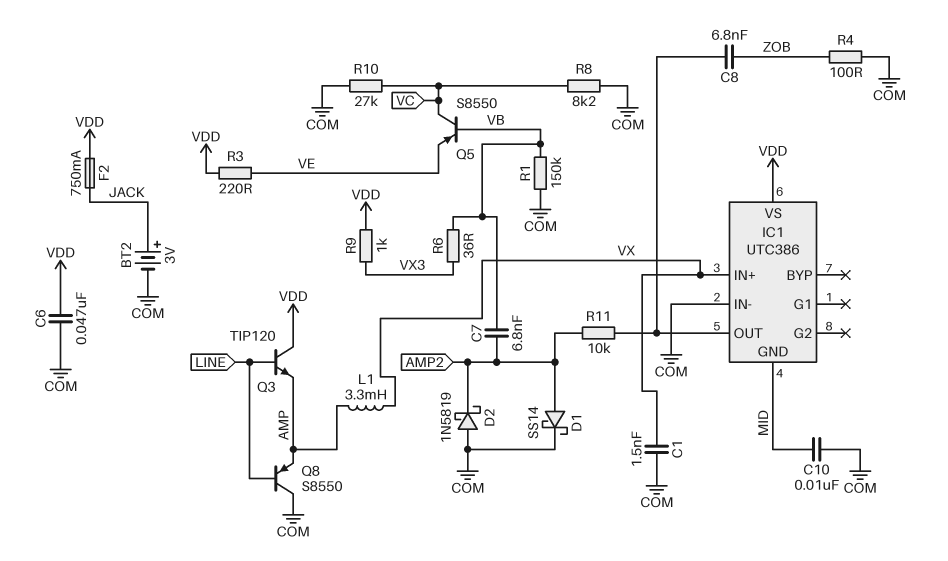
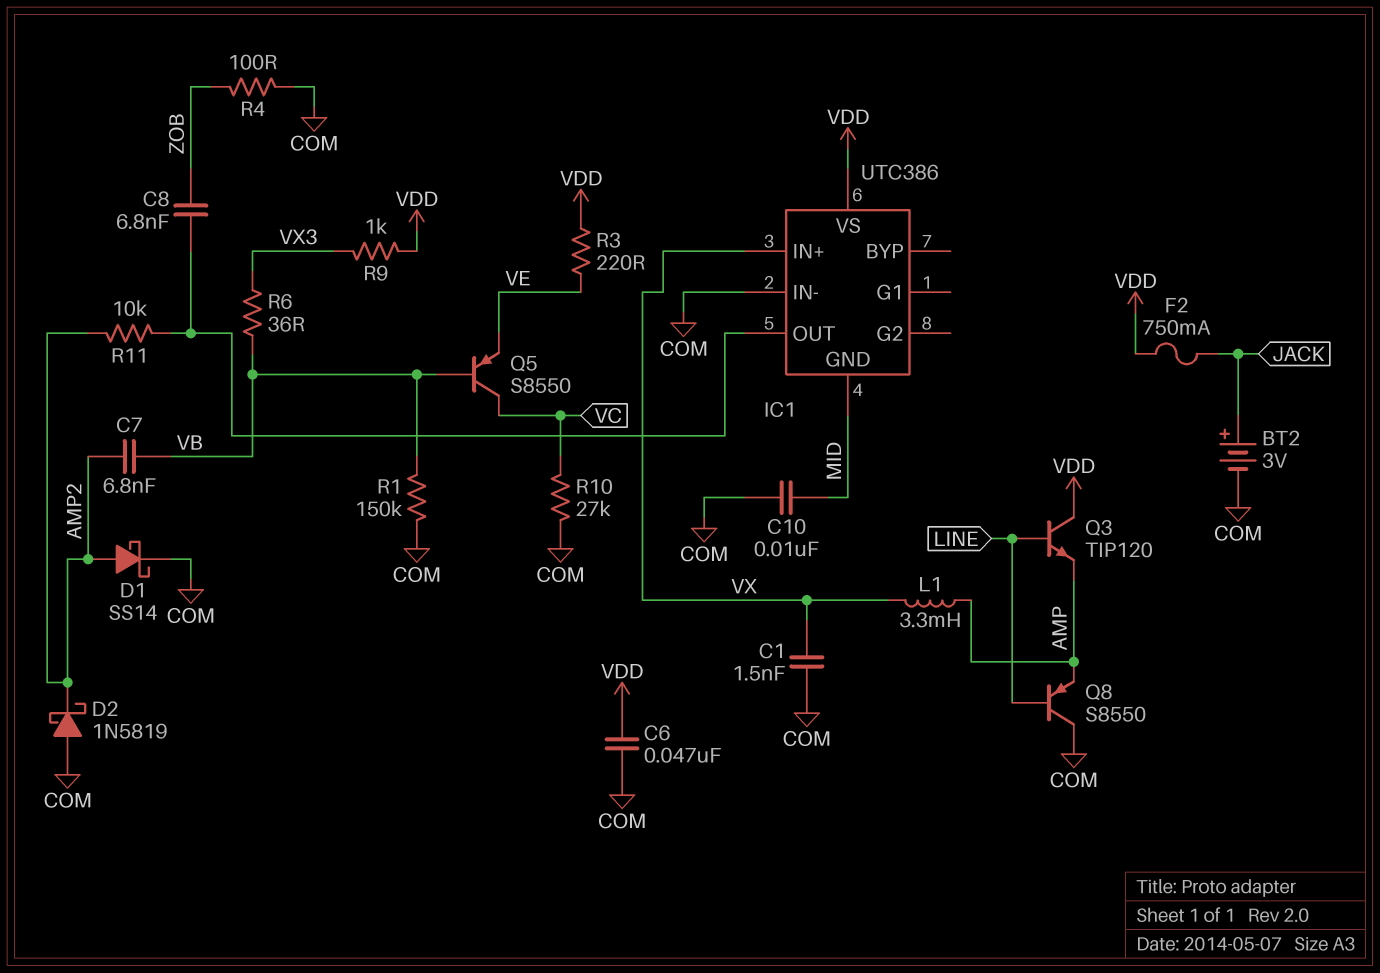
R8: 8.2k (COM, VC) -> none

